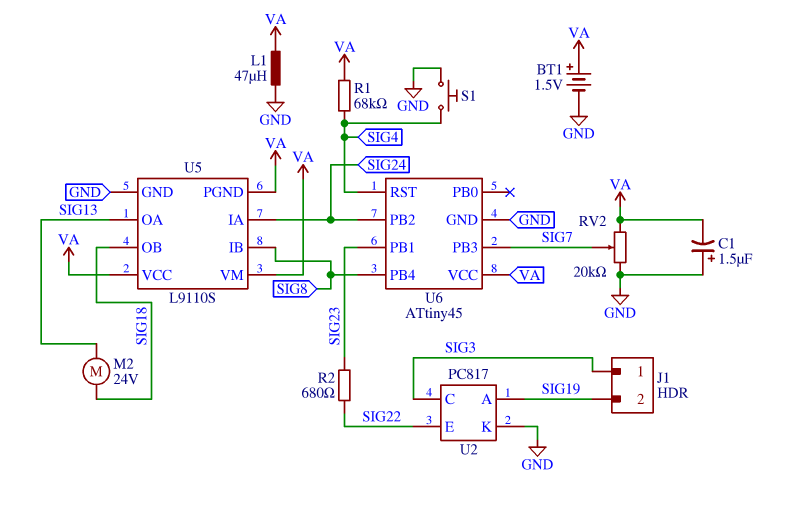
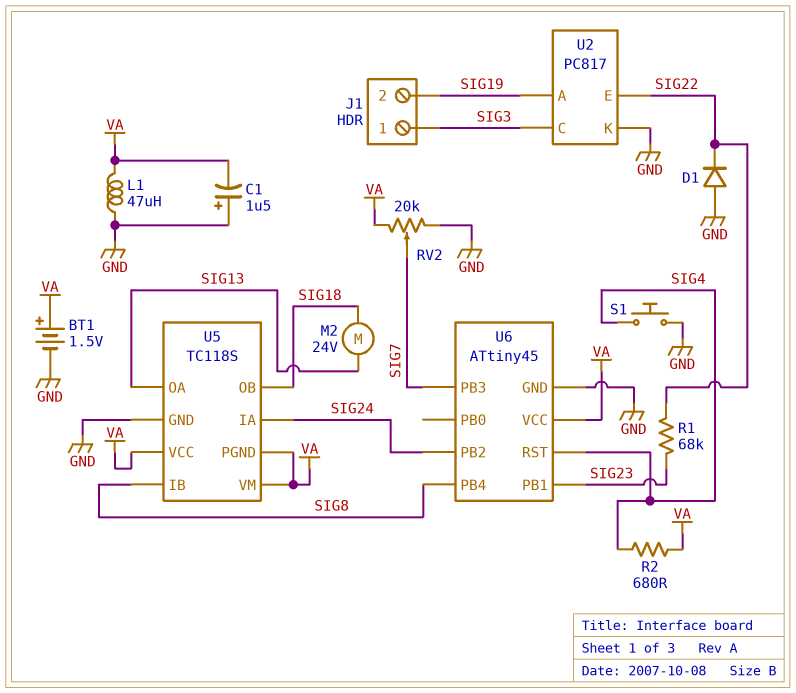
D1: none -> diode (A GND, K SIG22)
R1: 68k (SIG4, VA) -> 68k (SIG22, SIG23)
R2: 680 (SIG22, SIG23) -> 680 (SIG4, VA)
U5: L9110S -> TC118S

